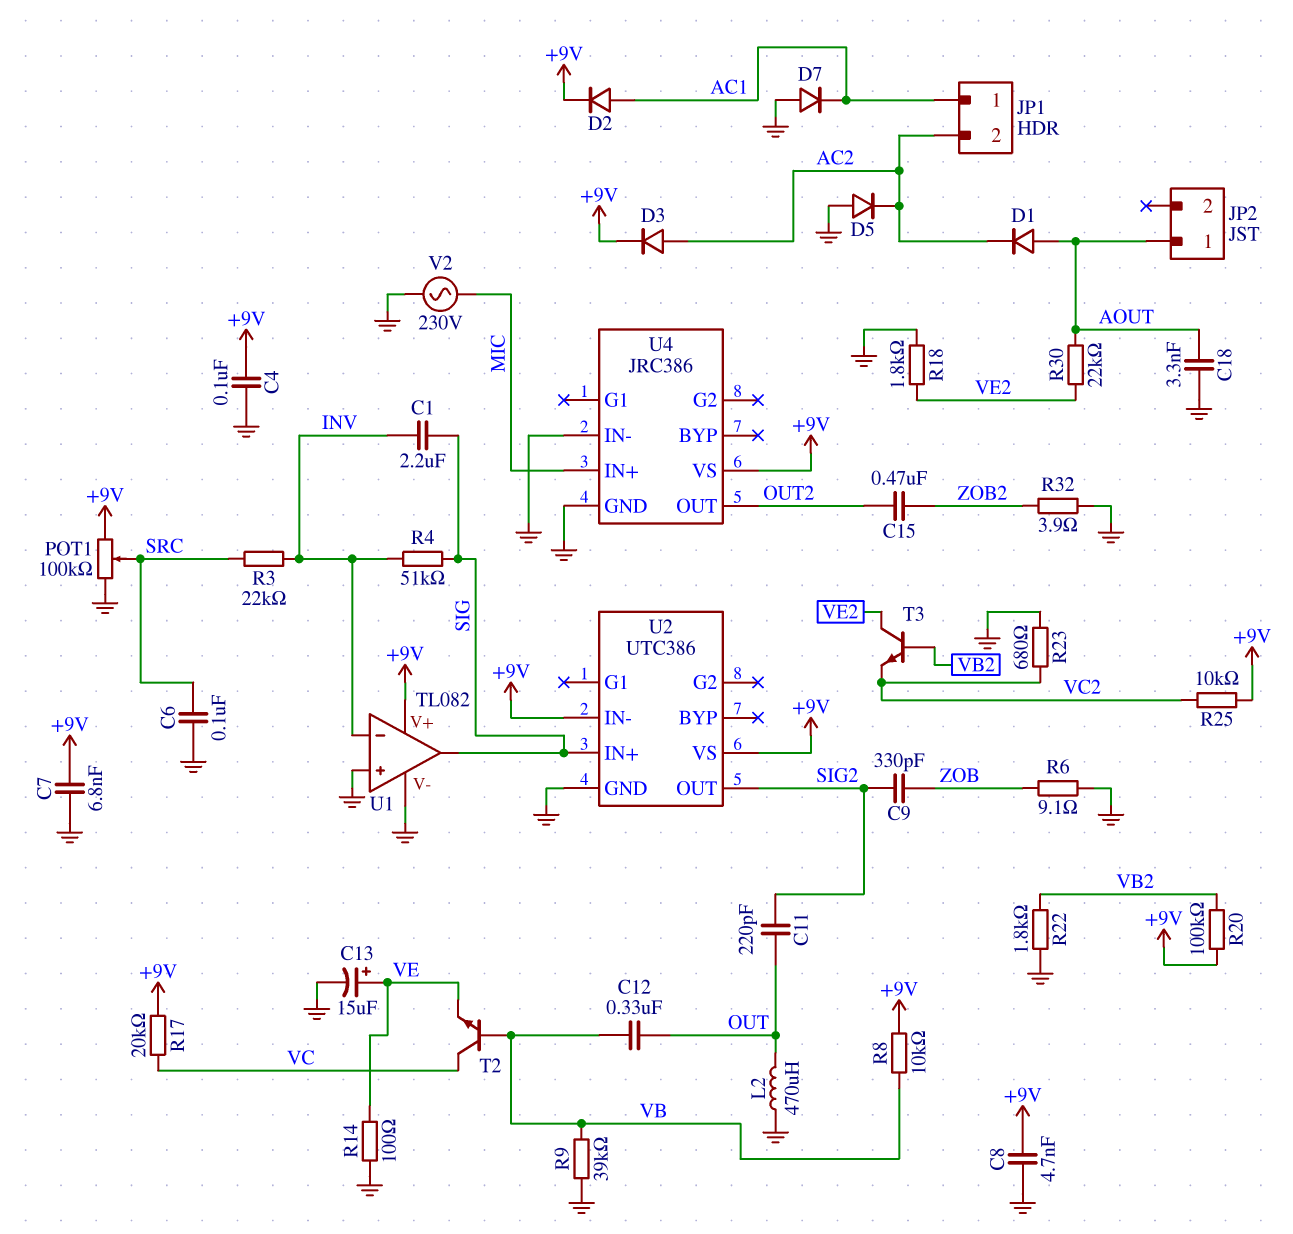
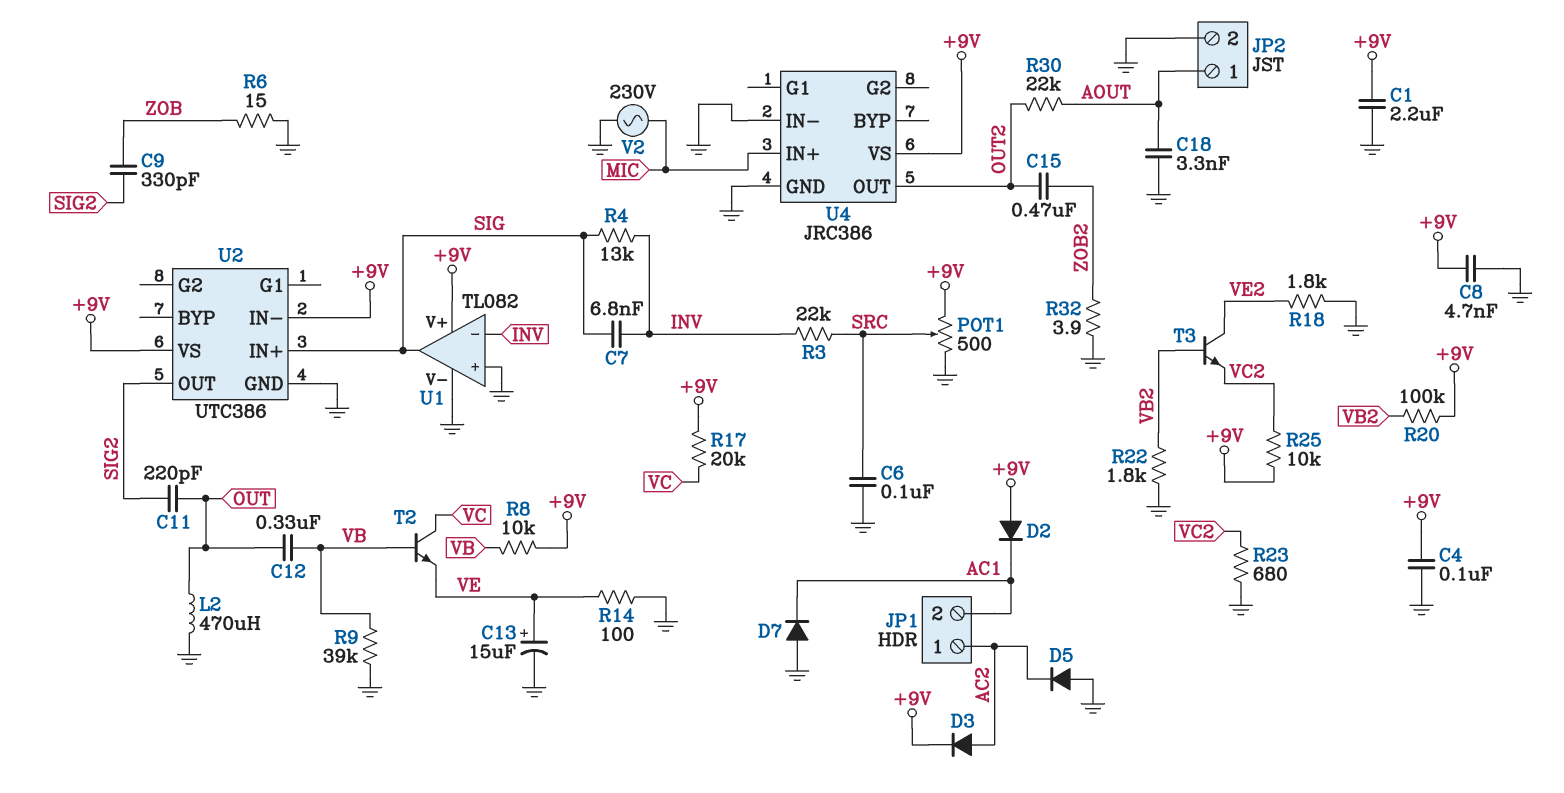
C1: 2.2uF (INV, SIG) -> 2.2uF (+9V, GND)
C7: 6.8nF (+9V, GND) -> 6.8nF (INV, SIG)
D1: diode (A AOUT, K AC2) -> none
D2: diode (A AC1, K +9V) -> diode (A +9V, K AC1)
JP1 pin 1: AC1 -> AC2
JP1 pin 2: AC2 -> AC1
JP2 pin 2: none -> GND
POT1: 100k (+9V, GND, wiper SRC) -> 500 (+9V, GND, wiper SRC)
R4: 51k (INV, SIG) -> 13k (INV, SIG)
R6: 9.1 (GND, ZOB) -> 15 (GND, ZOB)
R30: 22k (AOUT, VE2) -> 22k (AOUT, OUT2)

